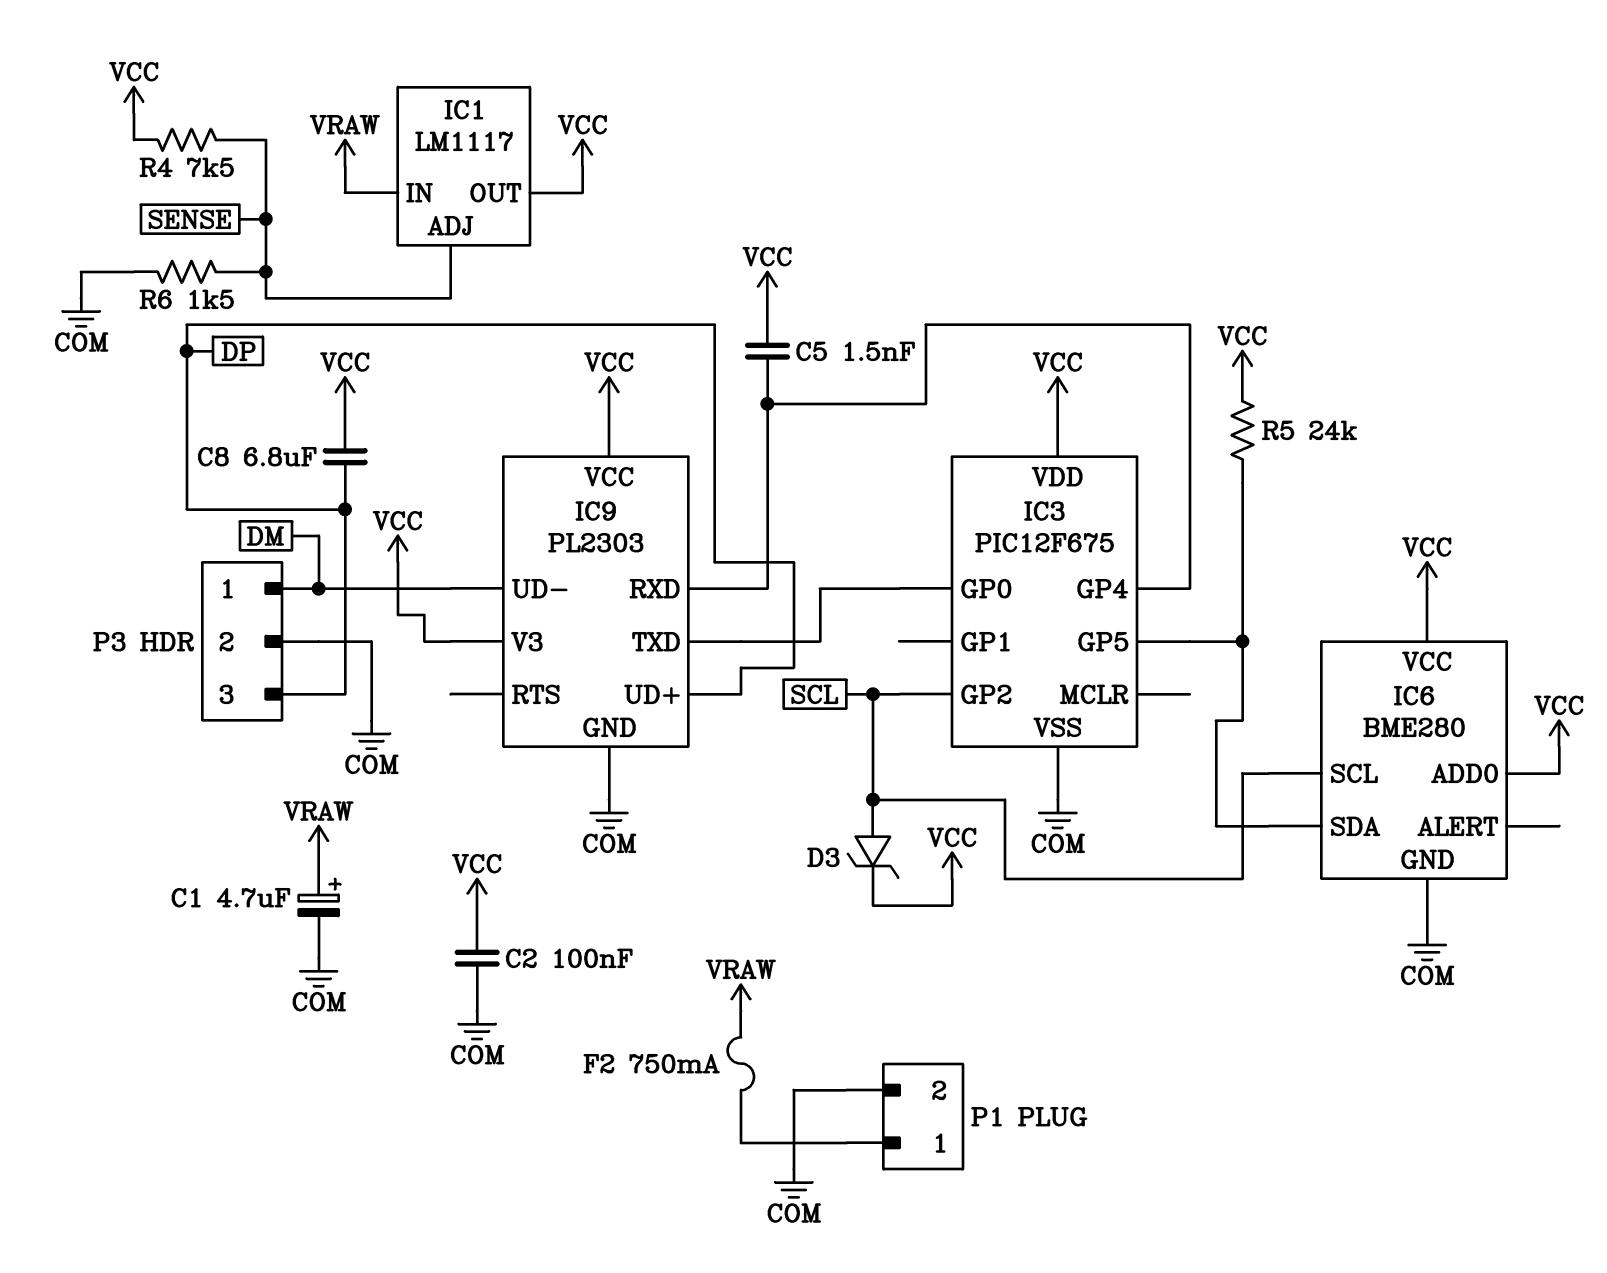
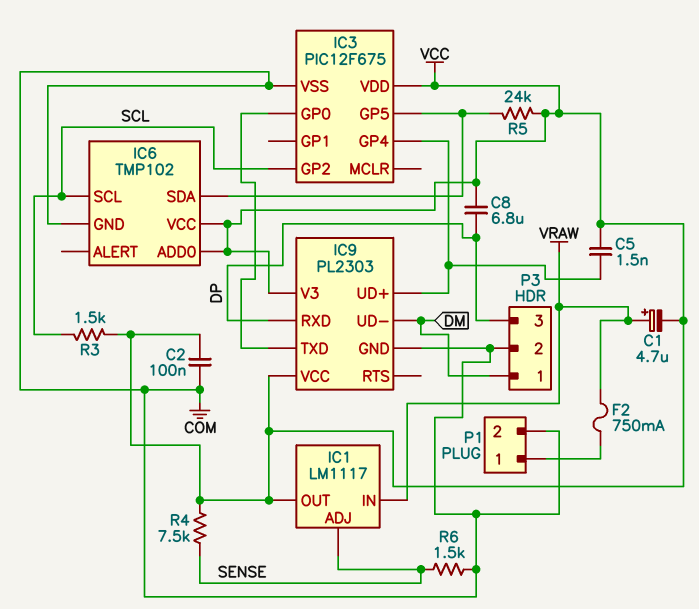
C1: 4.7uF (plus VRAW, minus COM) -> 4.7uF (plus VRAW, minus VCC)
D3: zener (A SCL, K VCC) -> none
IC6: BME280 -> TMP102
IC9 pin RXD: IC3/GP4 -> DP
IC9 pin UD+: DP -> IC3/GP4
R3: none -> 1.5k (SCL, VCC)

